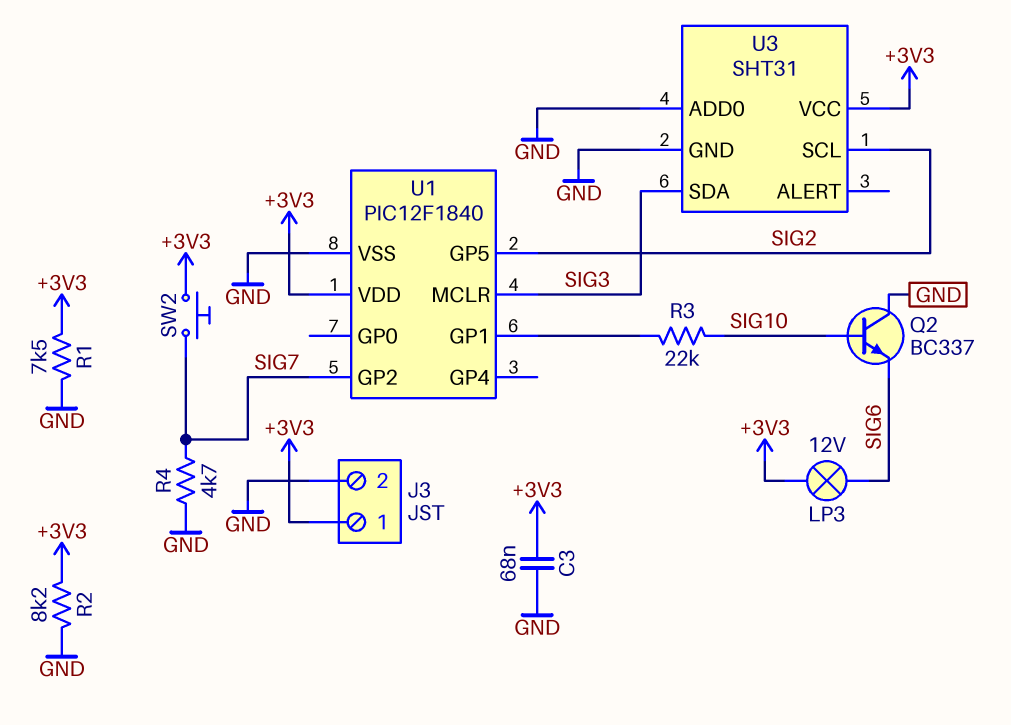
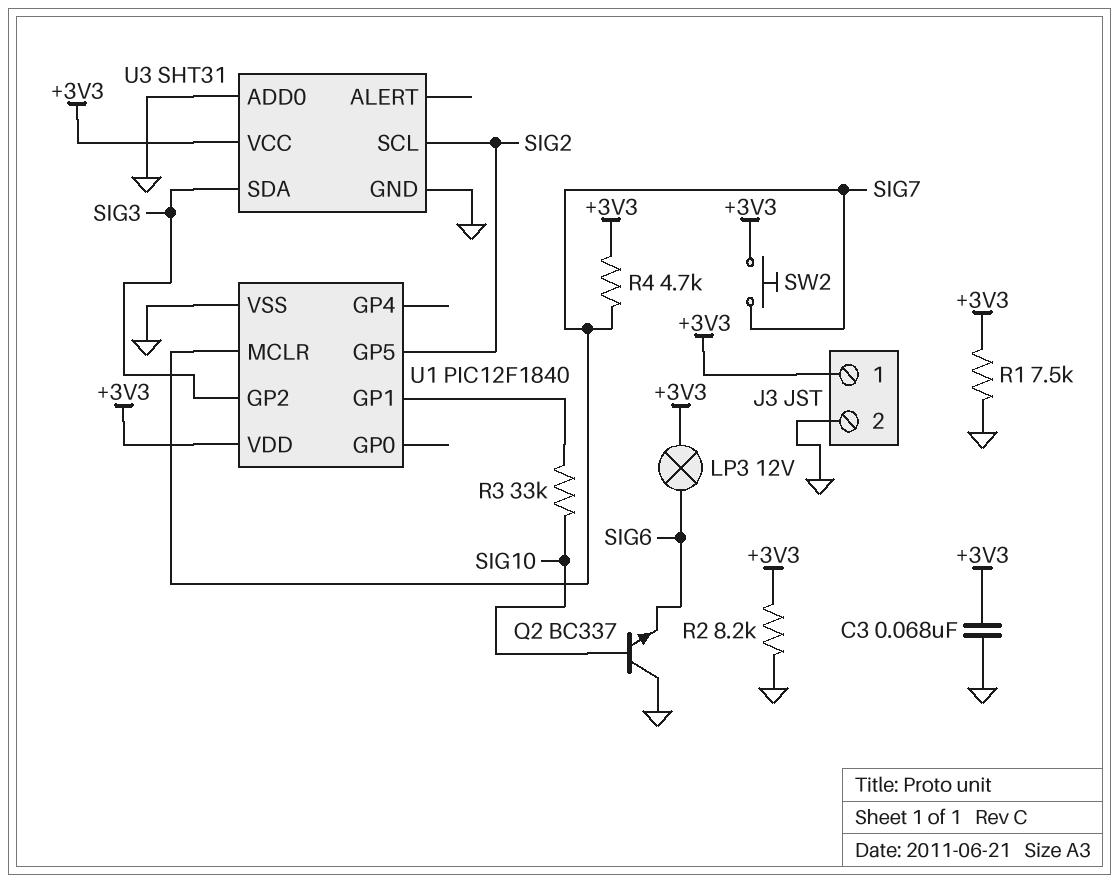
R3: 22k (SIG10, U1/GP1) -> 33k (SIG10, U1/GP1)
R4: 4.7k (GND, SIG7) -> 4.7k (+3V3, SIG7)
U1 pin GP2: SIG7 -> SIG3
U1 pin MCLR: SIG3 -> SIG7

